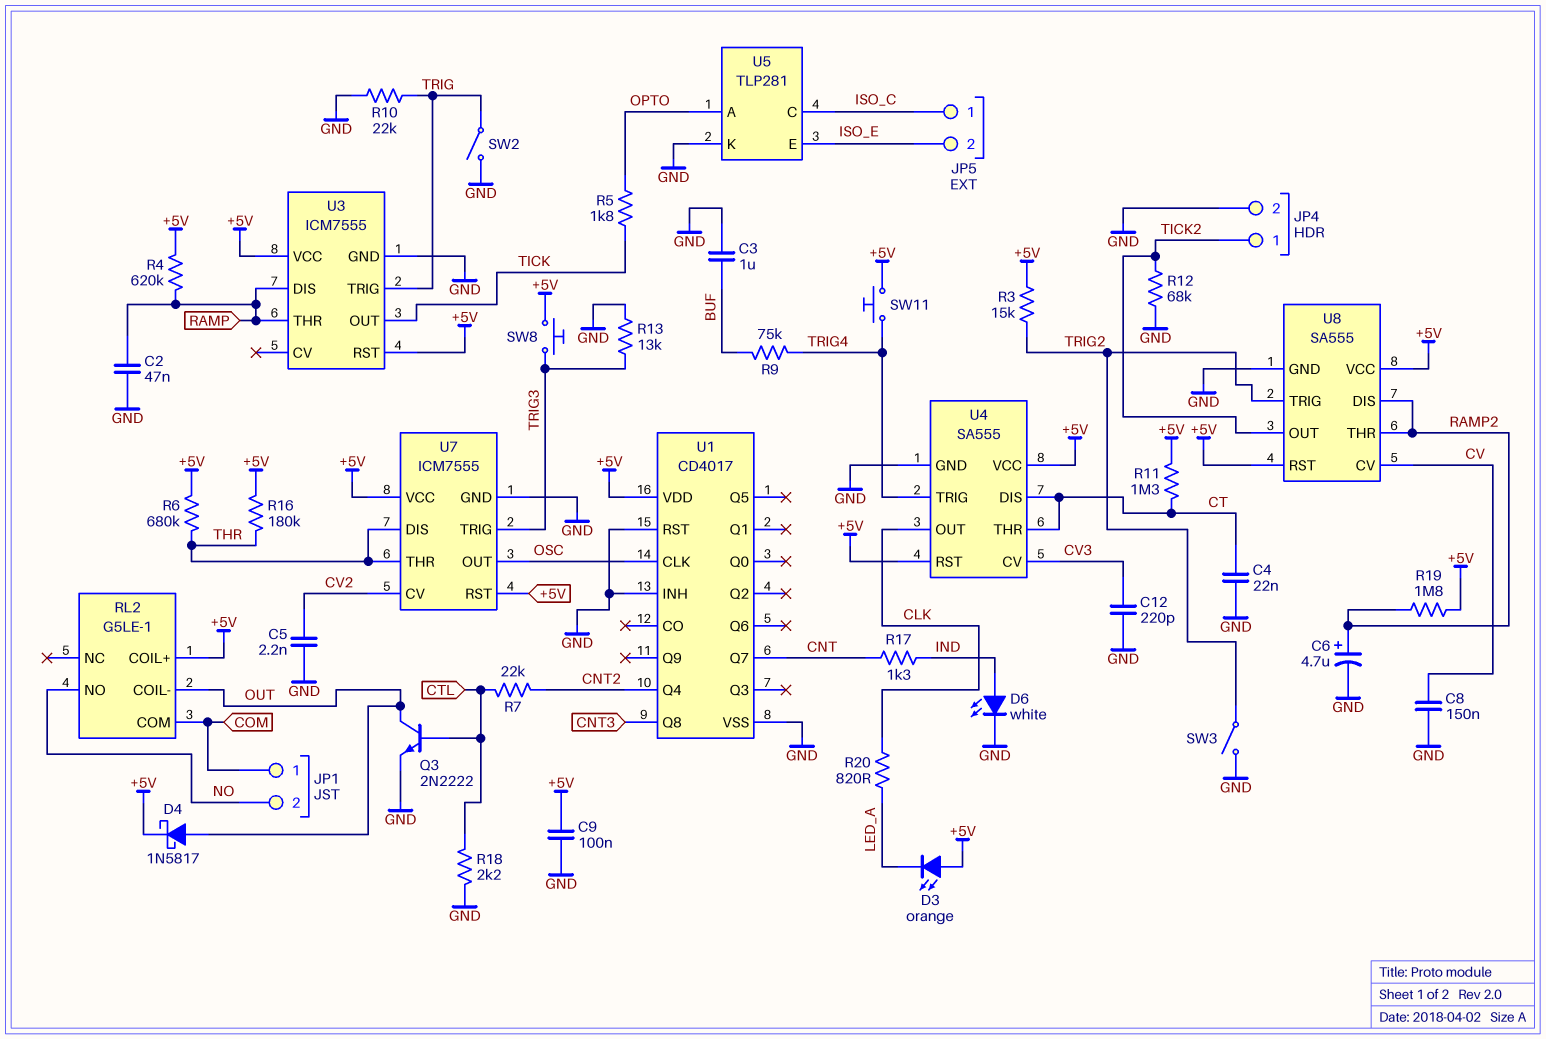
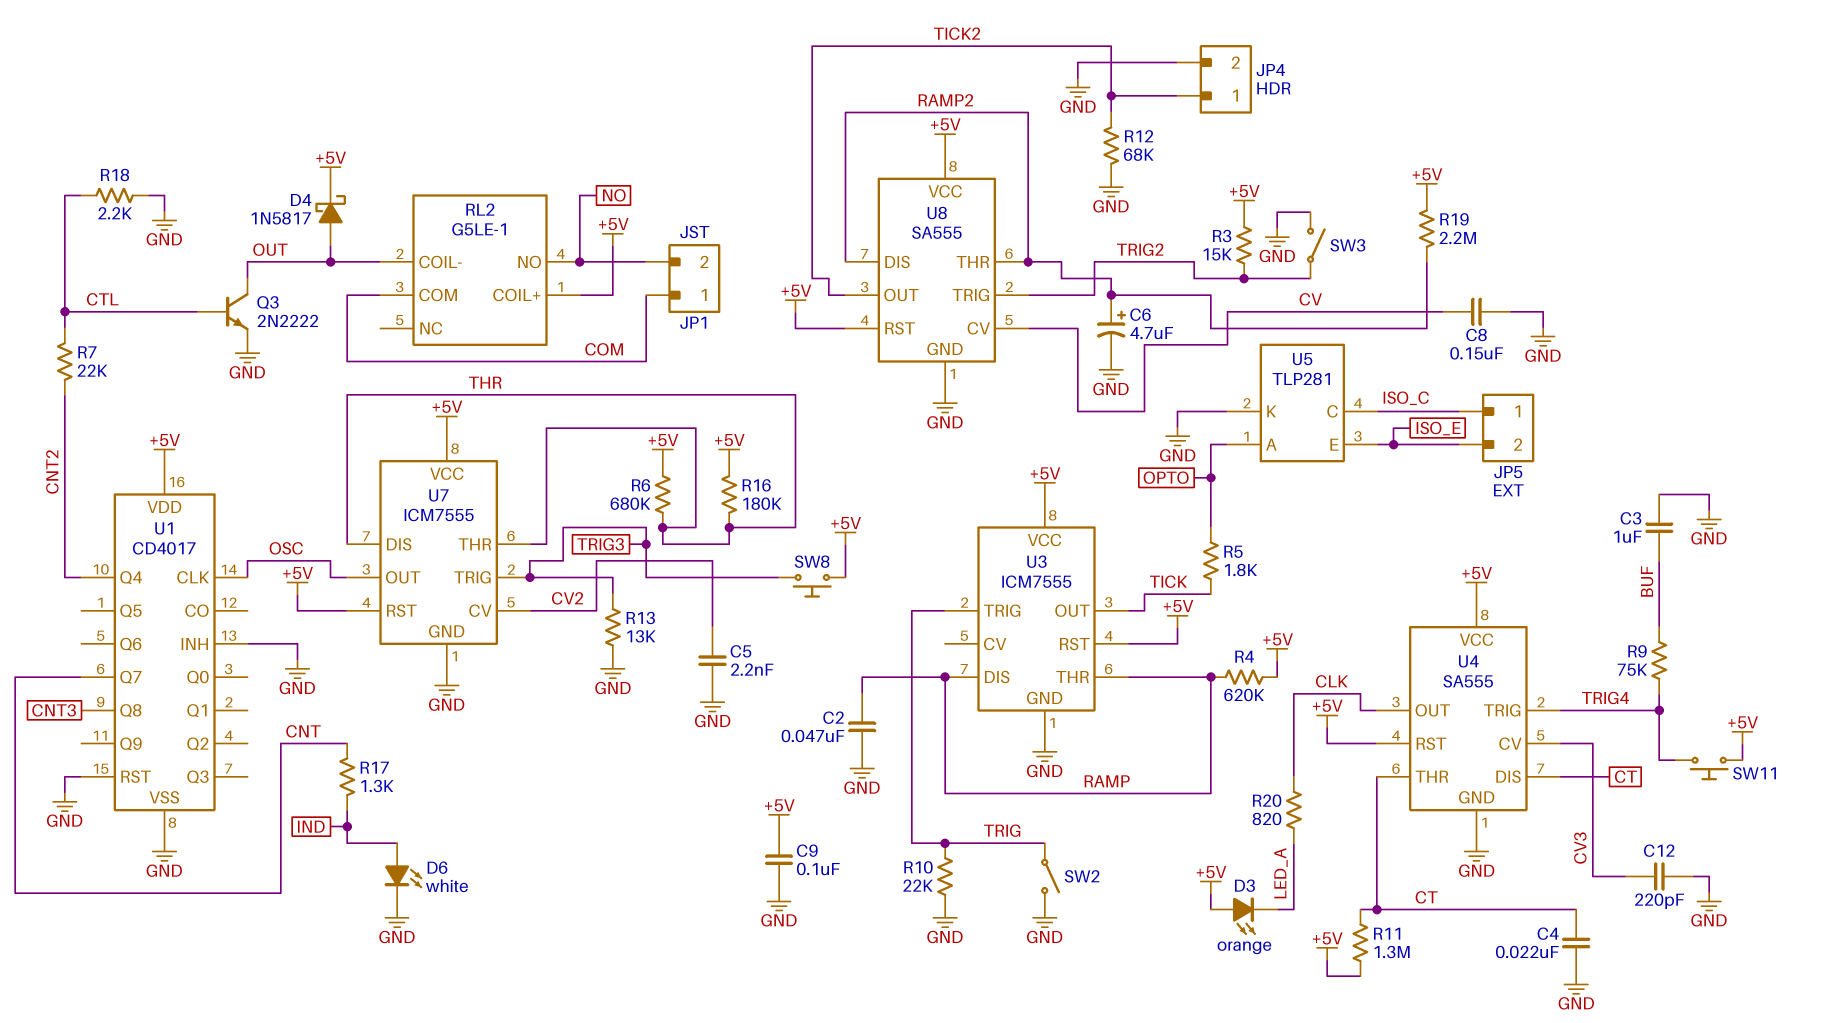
R19: 1.8M (+5V, RAMP2) -> 2.2M (+5V, RAMP2)

